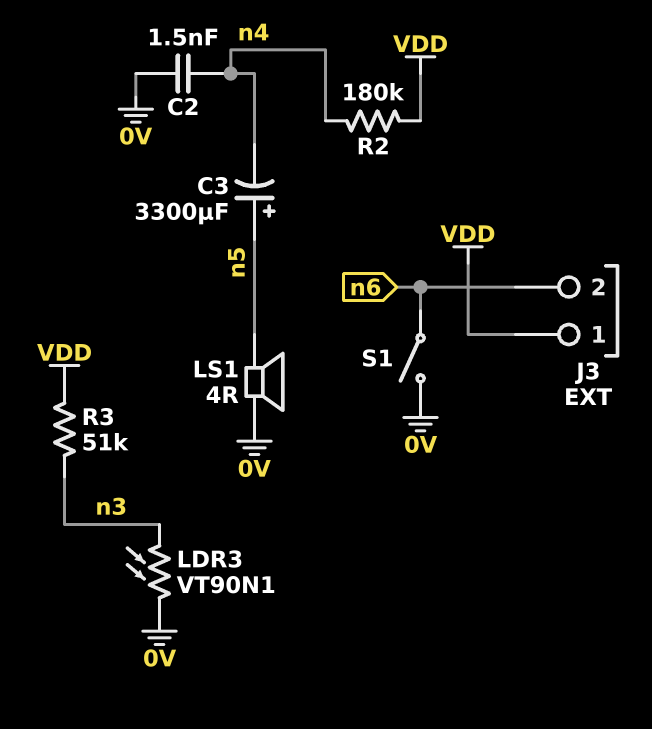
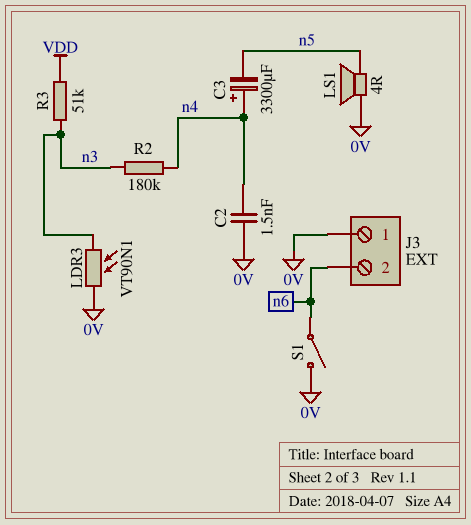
C3: 3300uF (plus n5, minus n4) -> 3300uF (plus n4, minus n5)
J3 pin 1: VDD -> 0V
R2: 180k (VDD, n4) -> 180k (n3, n4)

